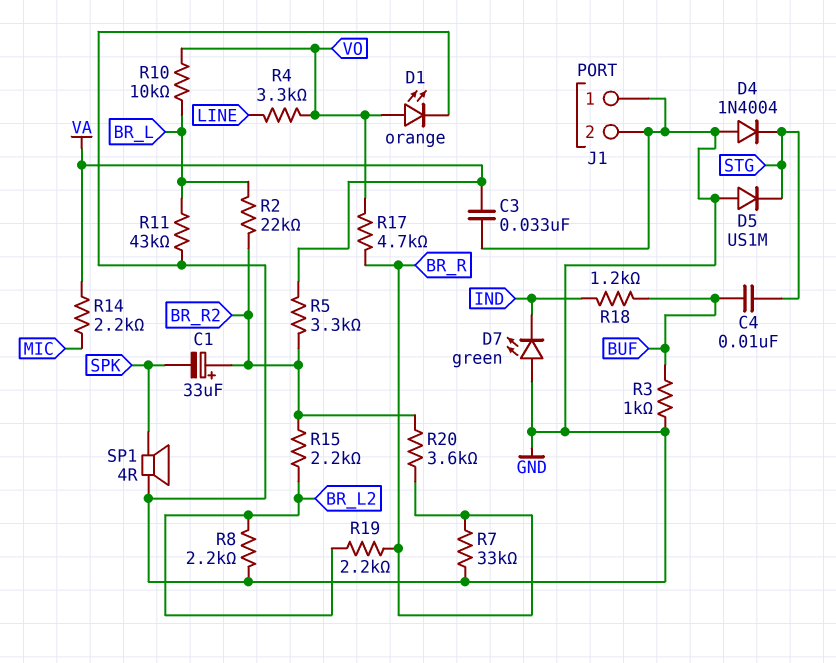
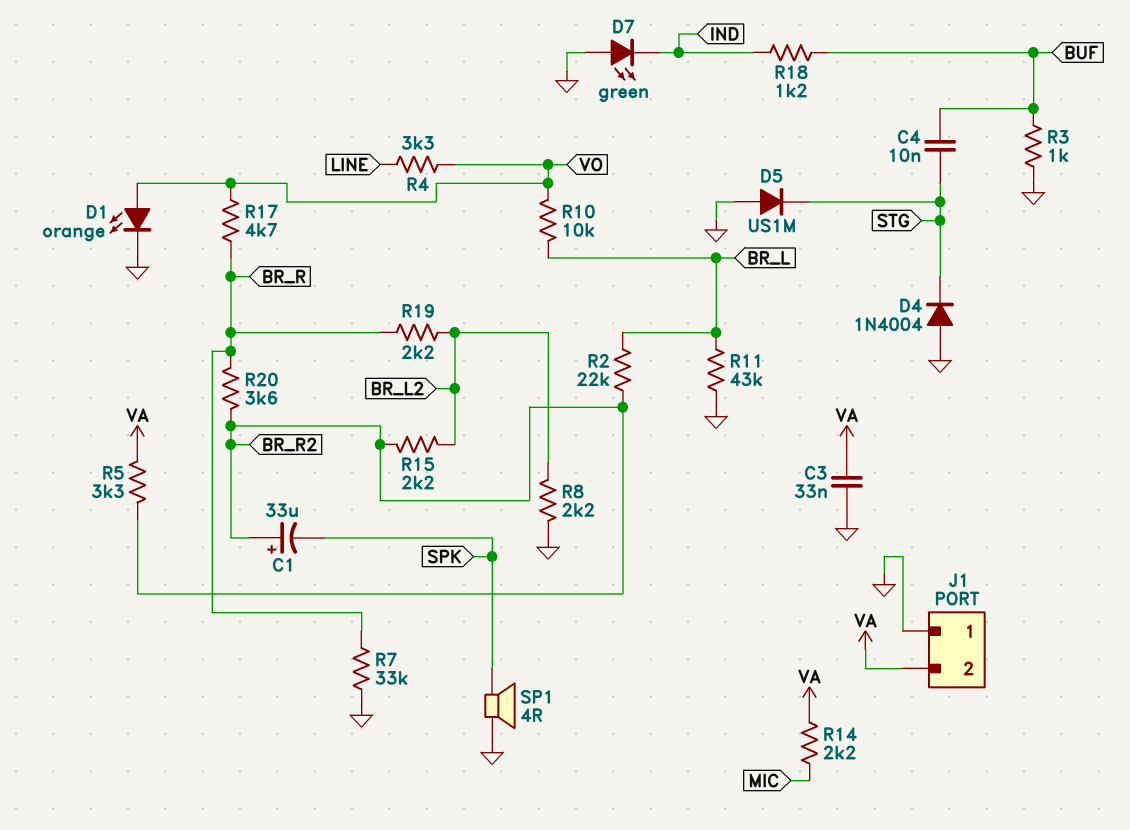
J1 pin 2: GND -> VA

